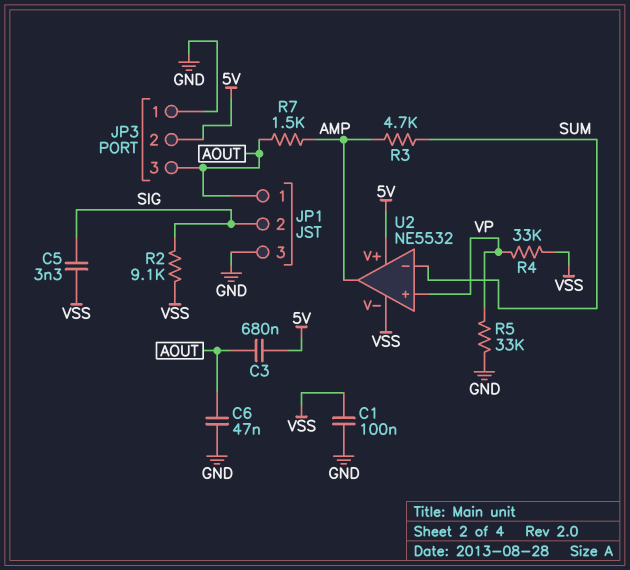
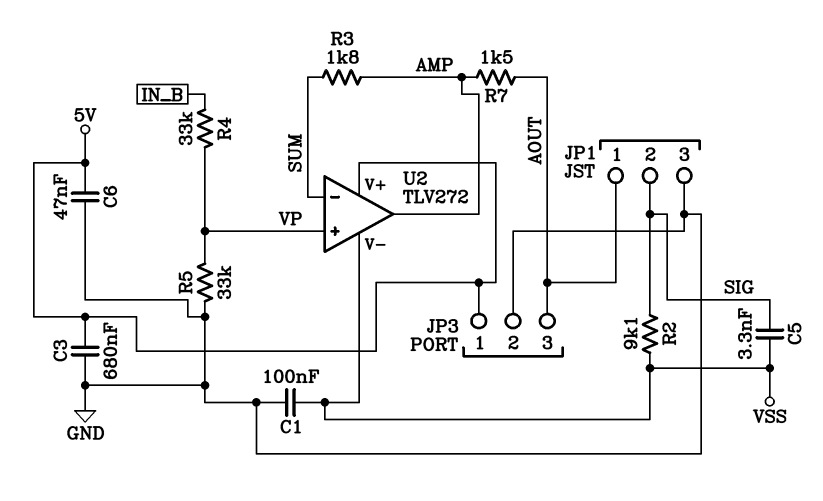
C3: 680nF (5V, AOUT) -> 680nF (5V, GND)
C6: 47nF (AOUT, GND) -> 47nF (5V, GND)
JP3 pin 1: GND -> 5V
JP3 pin 2: 5V -> GND
R3: 4.7k (AMP, SUM) -> 1.8k (AMP, SUM)
R4: 33k (VP, VSS) -> 33k (IN_B, VP)
U2: NE5532 -> TLV272

